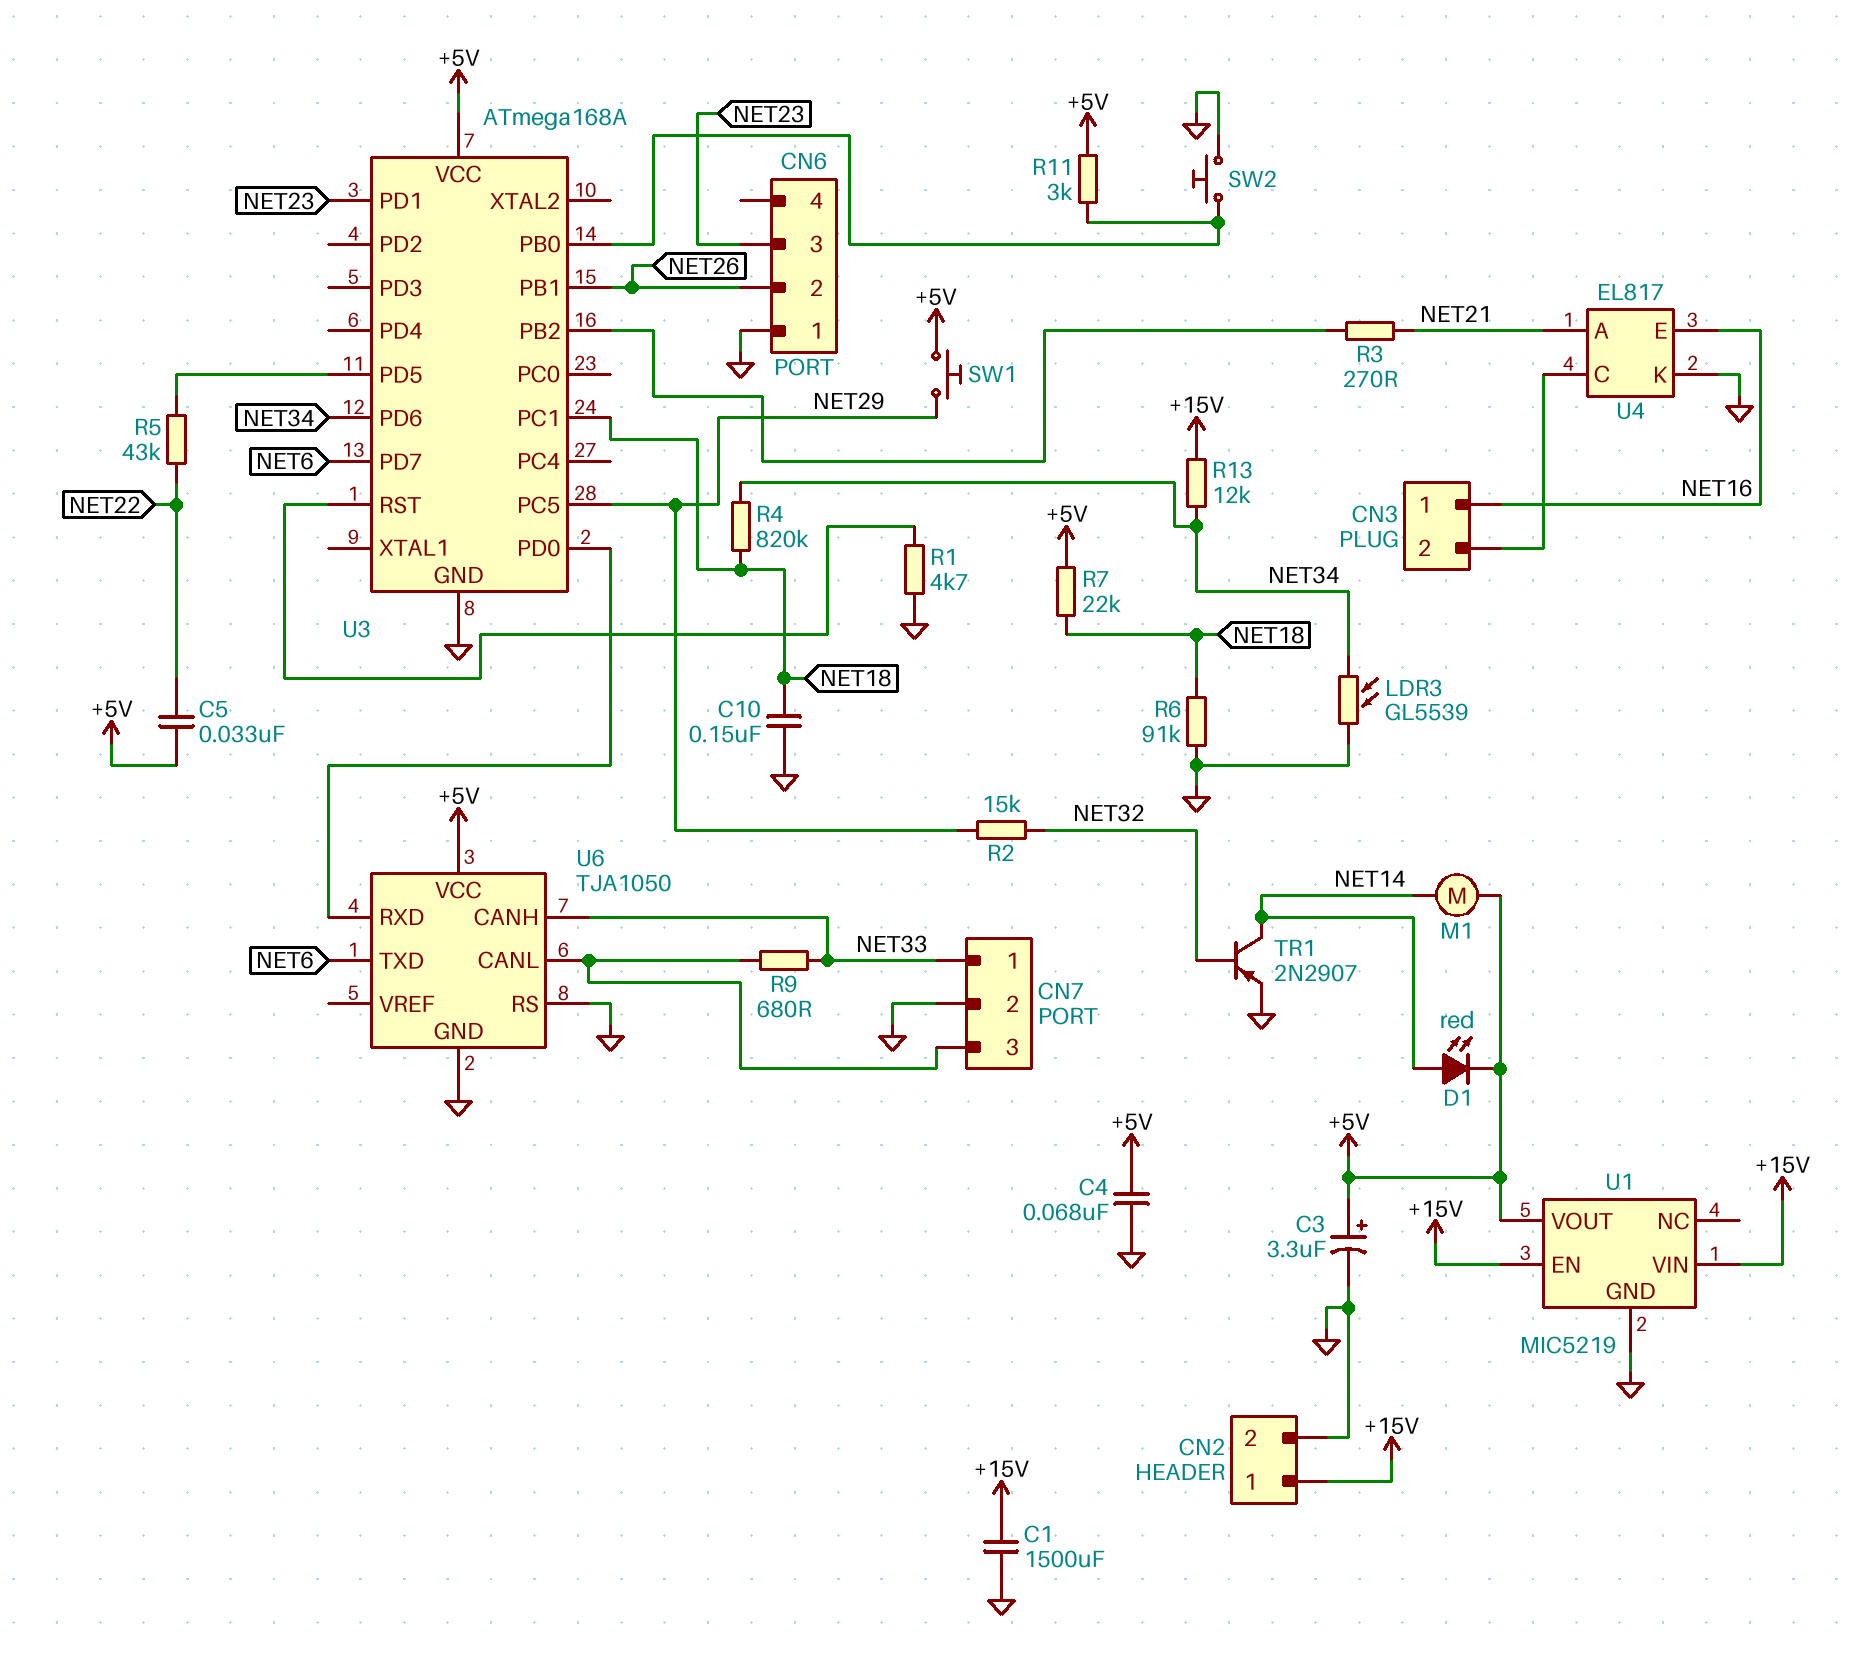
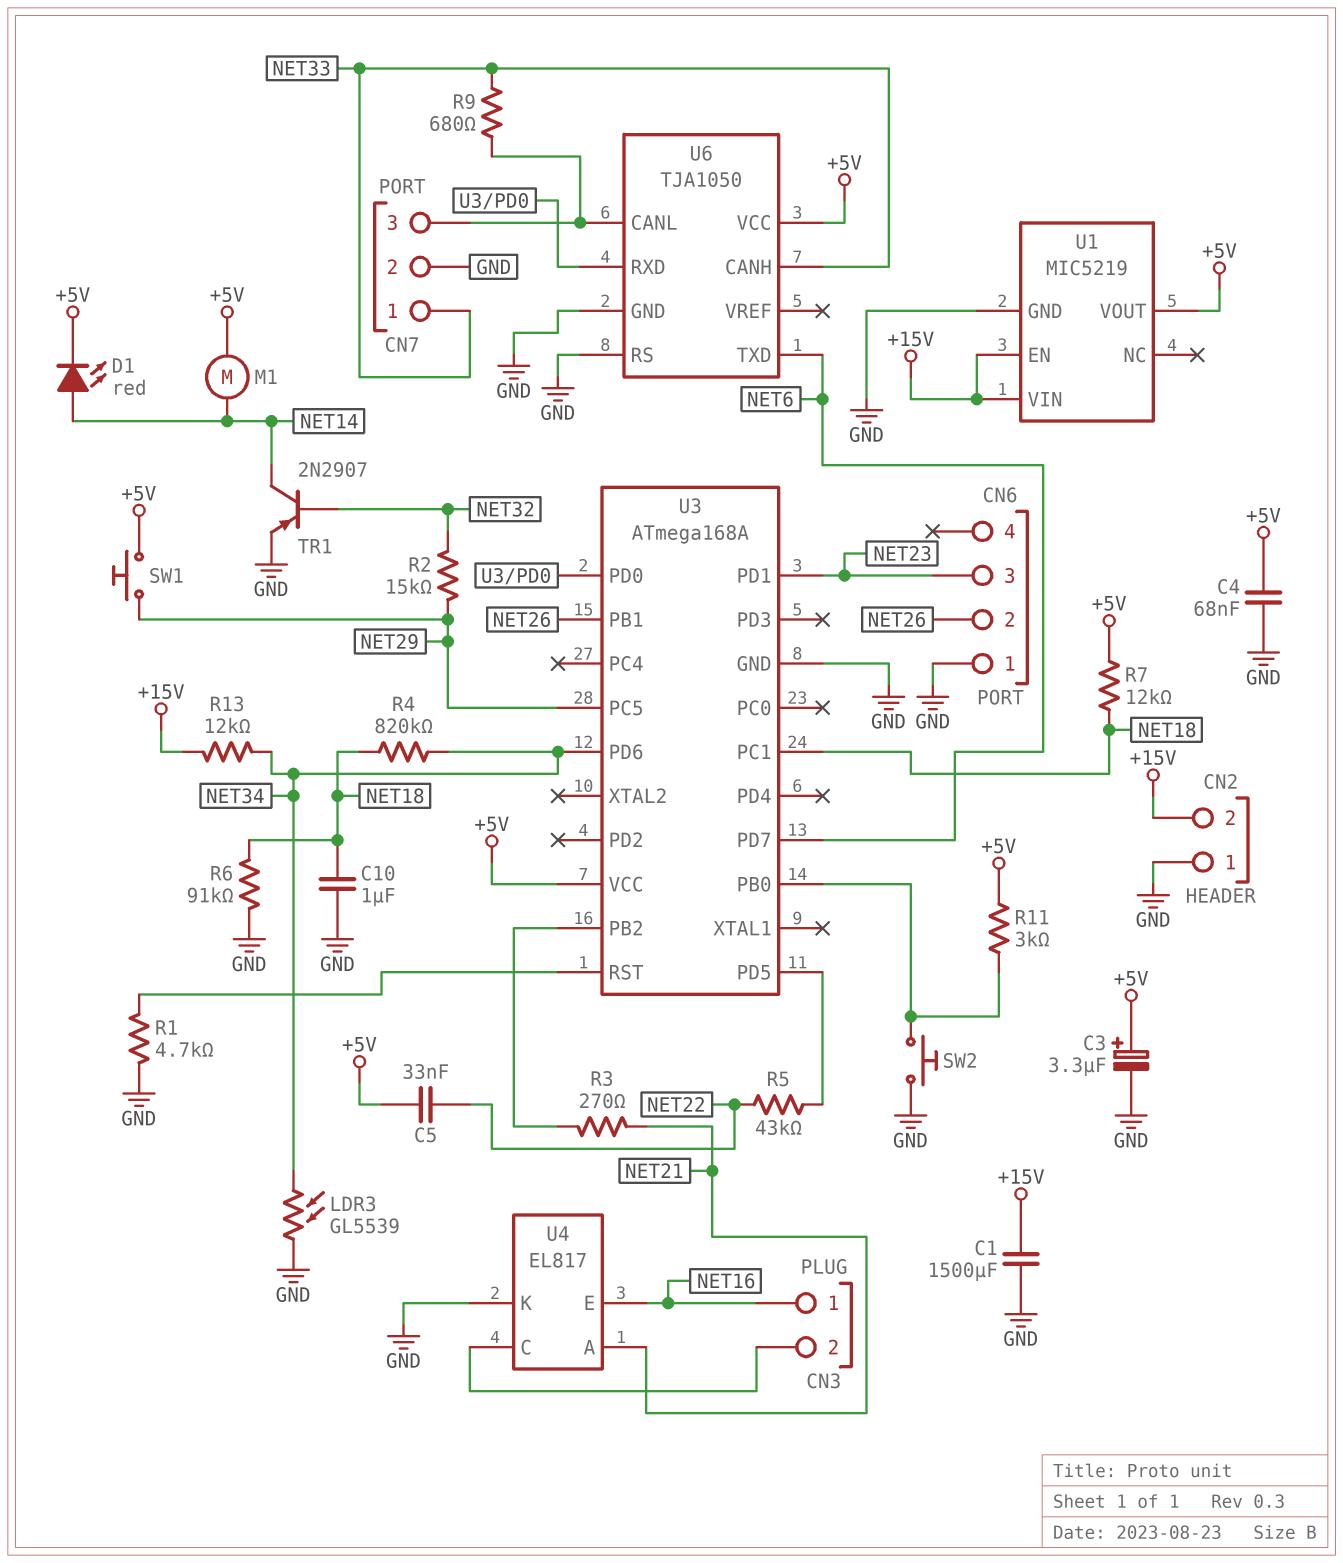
C10: 150nF (GND, NET18) -> 1uF (GND, NET18)
CN2 pin 1: +15V -> GND
CN2 pin 2: GND -> +15V
R7: 22k (+5V, NET18) -> 12k (+5V, NET18)

